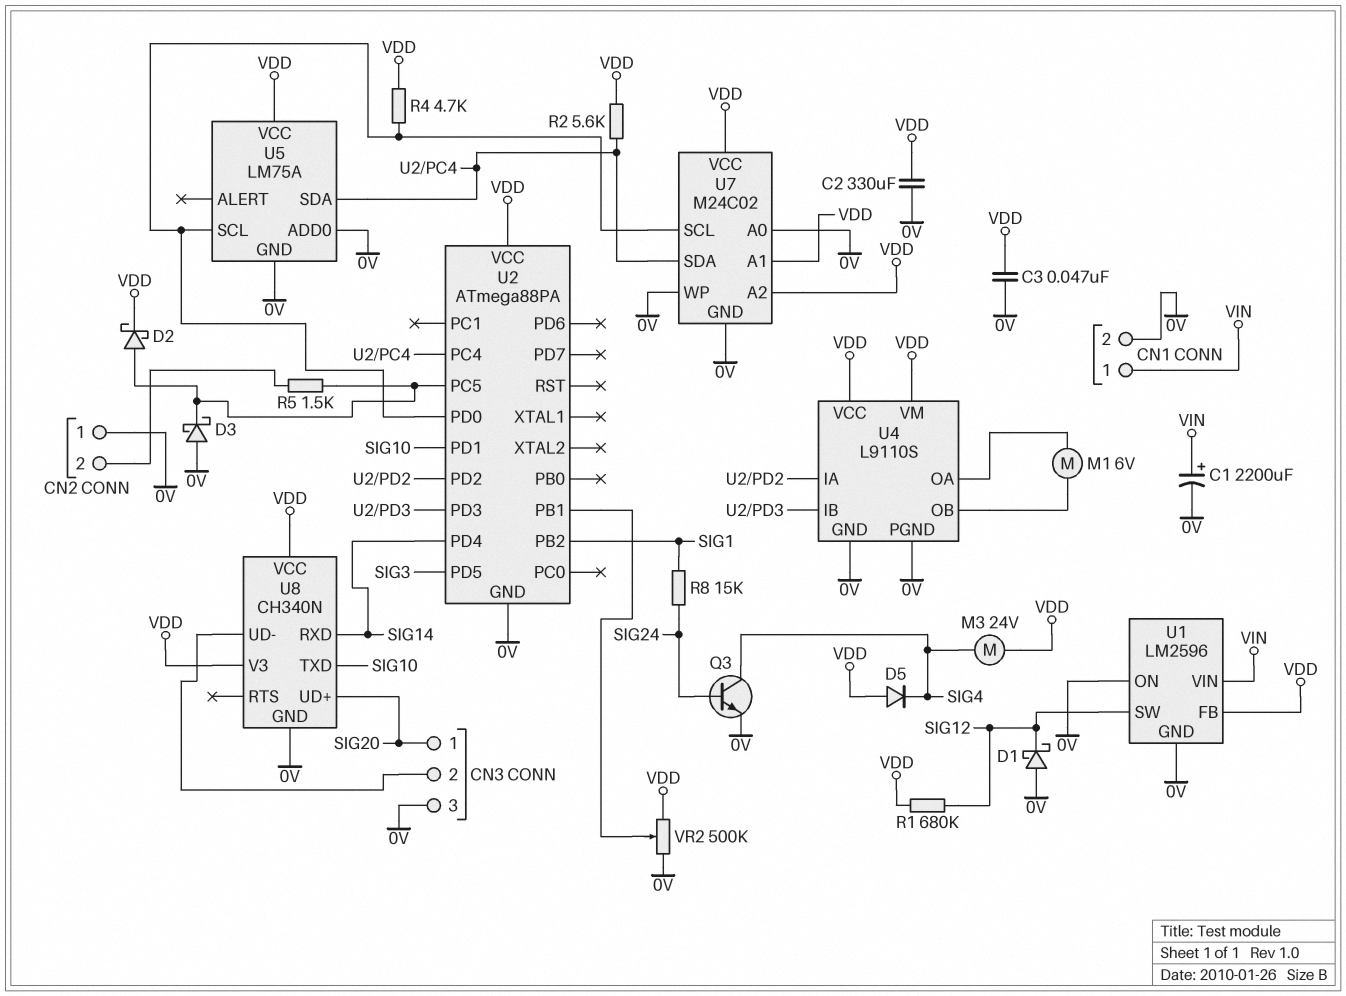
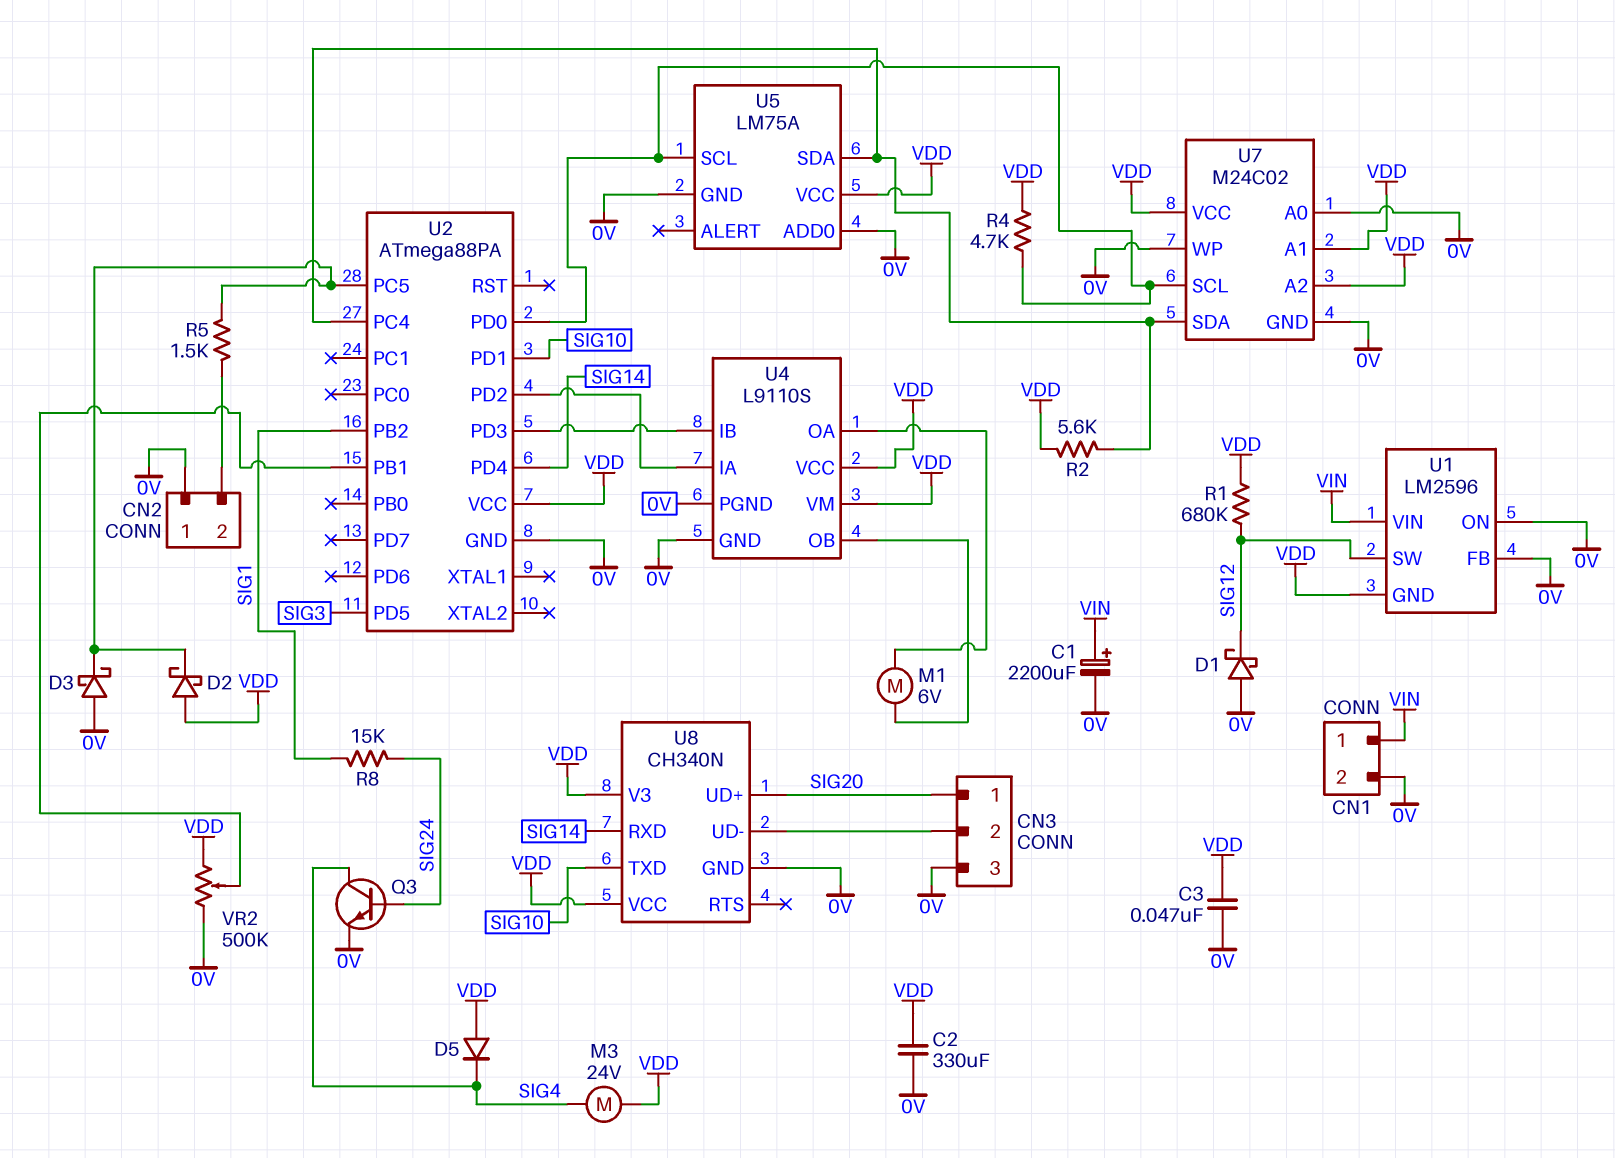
D2: schottky (A U2/PC5, K VDD) -> schottky (A VDD, K U2/PC5)
U1 pin FB: VDD -> 0V
U1 pin GND: 0V -> VDD

